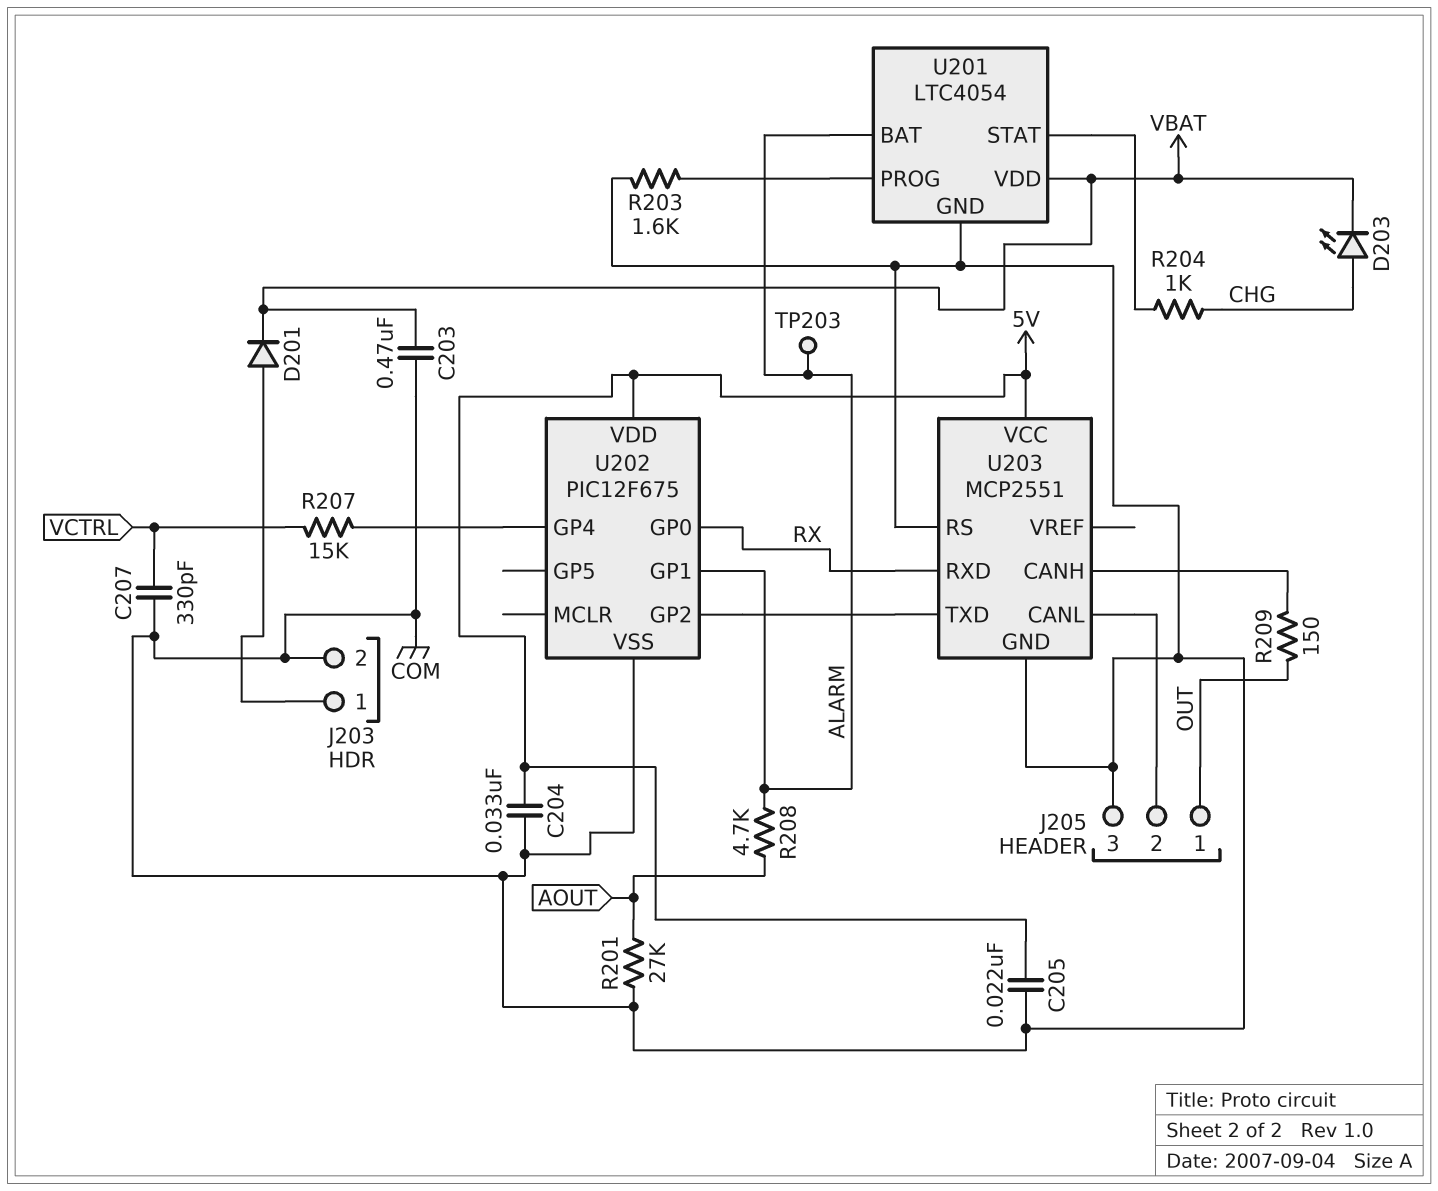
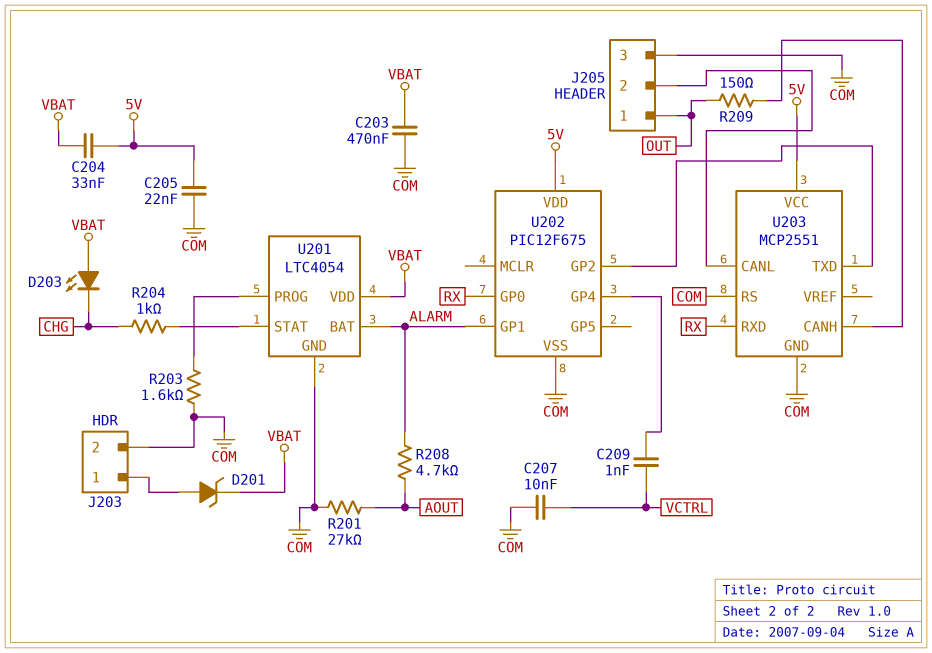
C204: 33nF (5V, COM) -> 33nF (5V, VBAT)
C207: 330pF (COM, VCTRL) -> 10nF (COM, VCTRL)
C209: none -> 1nF (U202/GP4, VCTRL)
D201: diode (A J203/1, K VBAT) -> zener (A J203/1, K VBAT)
D203: LED (A CHG, K VBAT) -> LED (A VBAT, K CHG)
R207: 15k (U202/GP4, VCTRL) -> none
TP203: test point (ALARM) -> none

